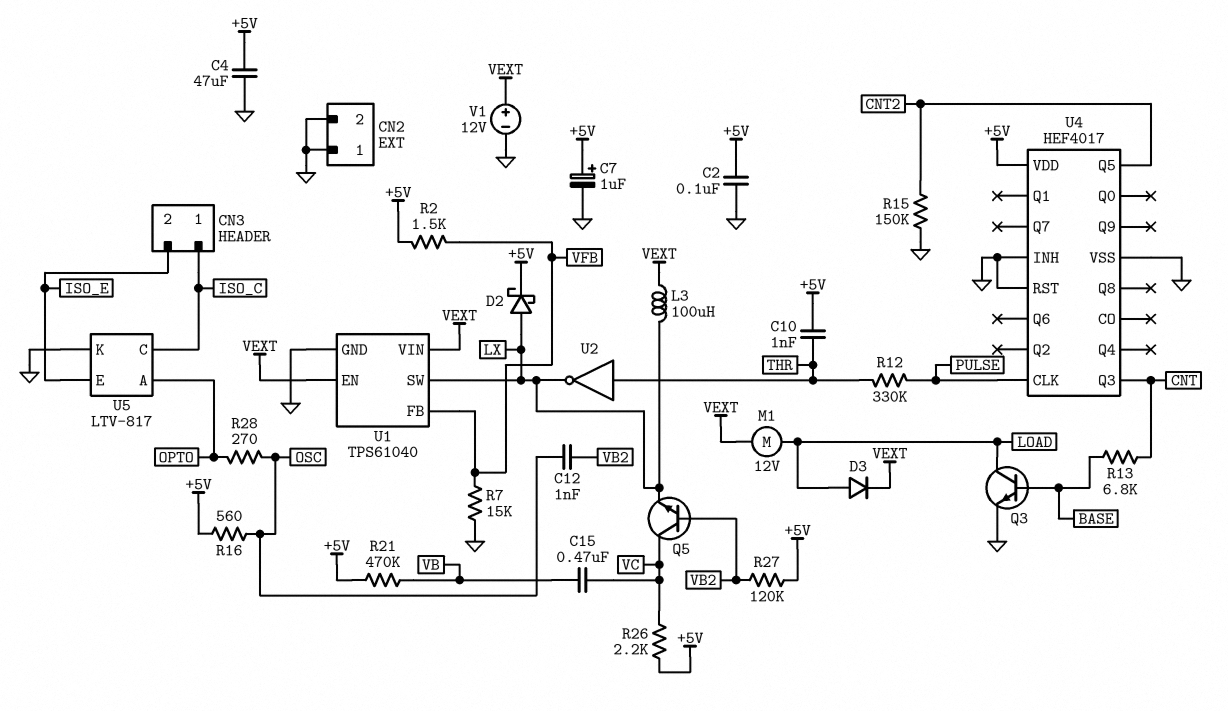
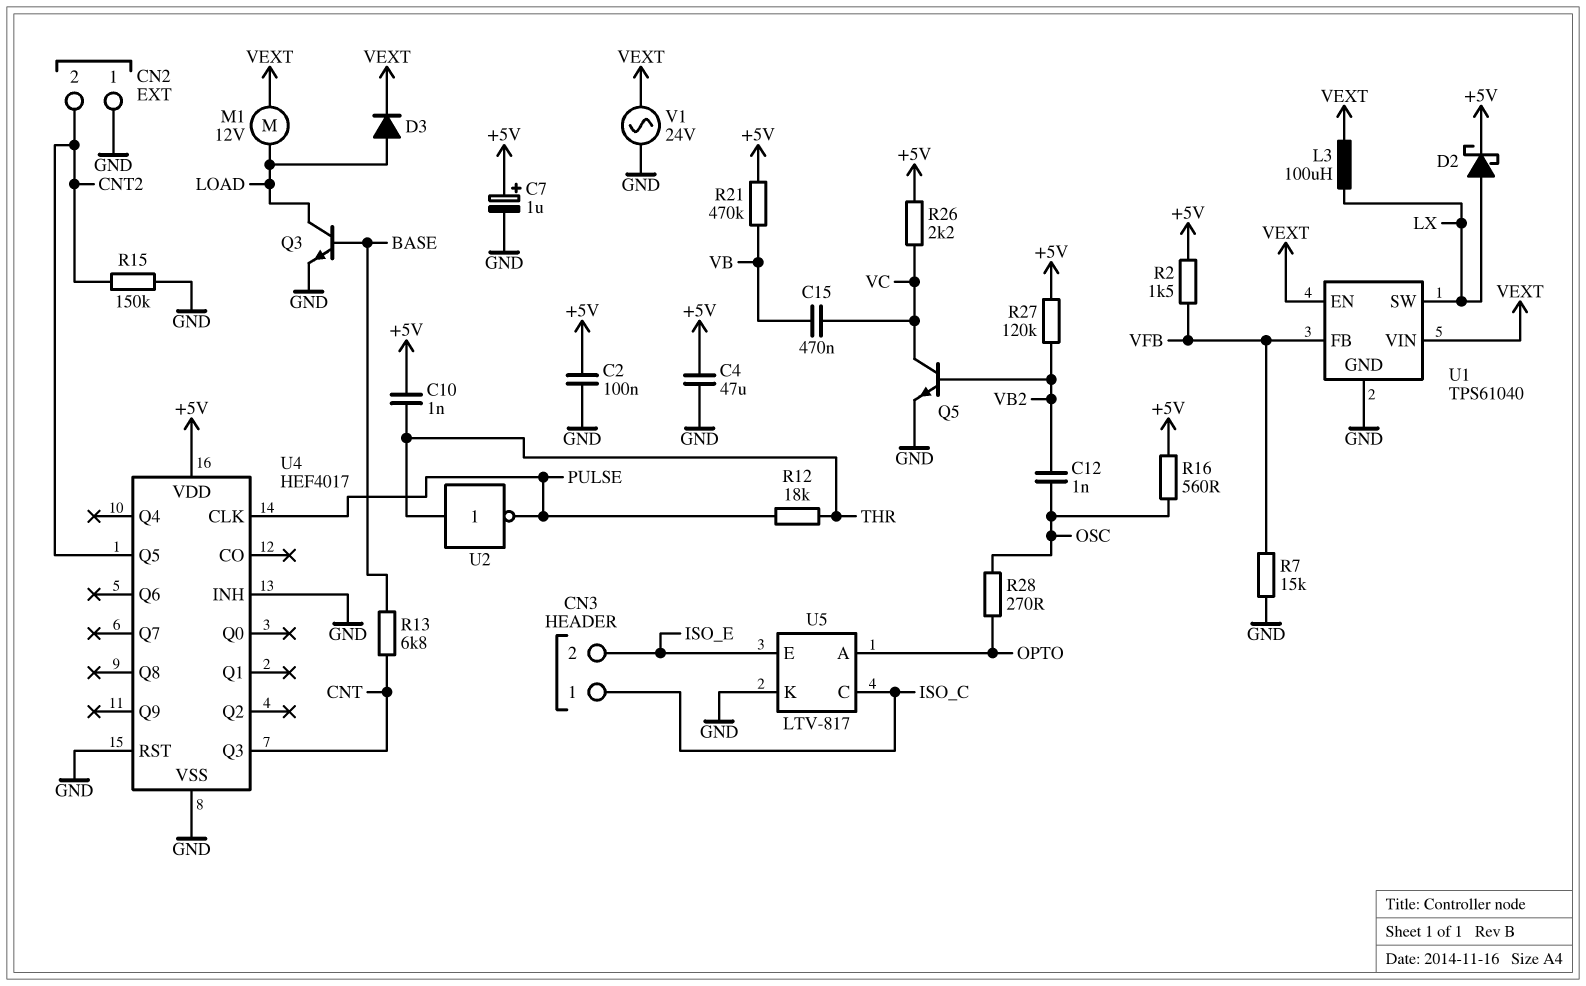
CN2 pin 2: GND -> CNT2
Q5: NPN (B VB2, C VC, E LX) -> NPN (B VB2, C VC, E GND)
R12: 330k (PULSE, THR) -> 18k (PULSE, THR)
U2: NOT (in THR, out LX) -> NOT (in THR, out PULSE)
V1: 12V (plus VEXT, minus GND) -> AC 24V (GND, VEXT)

